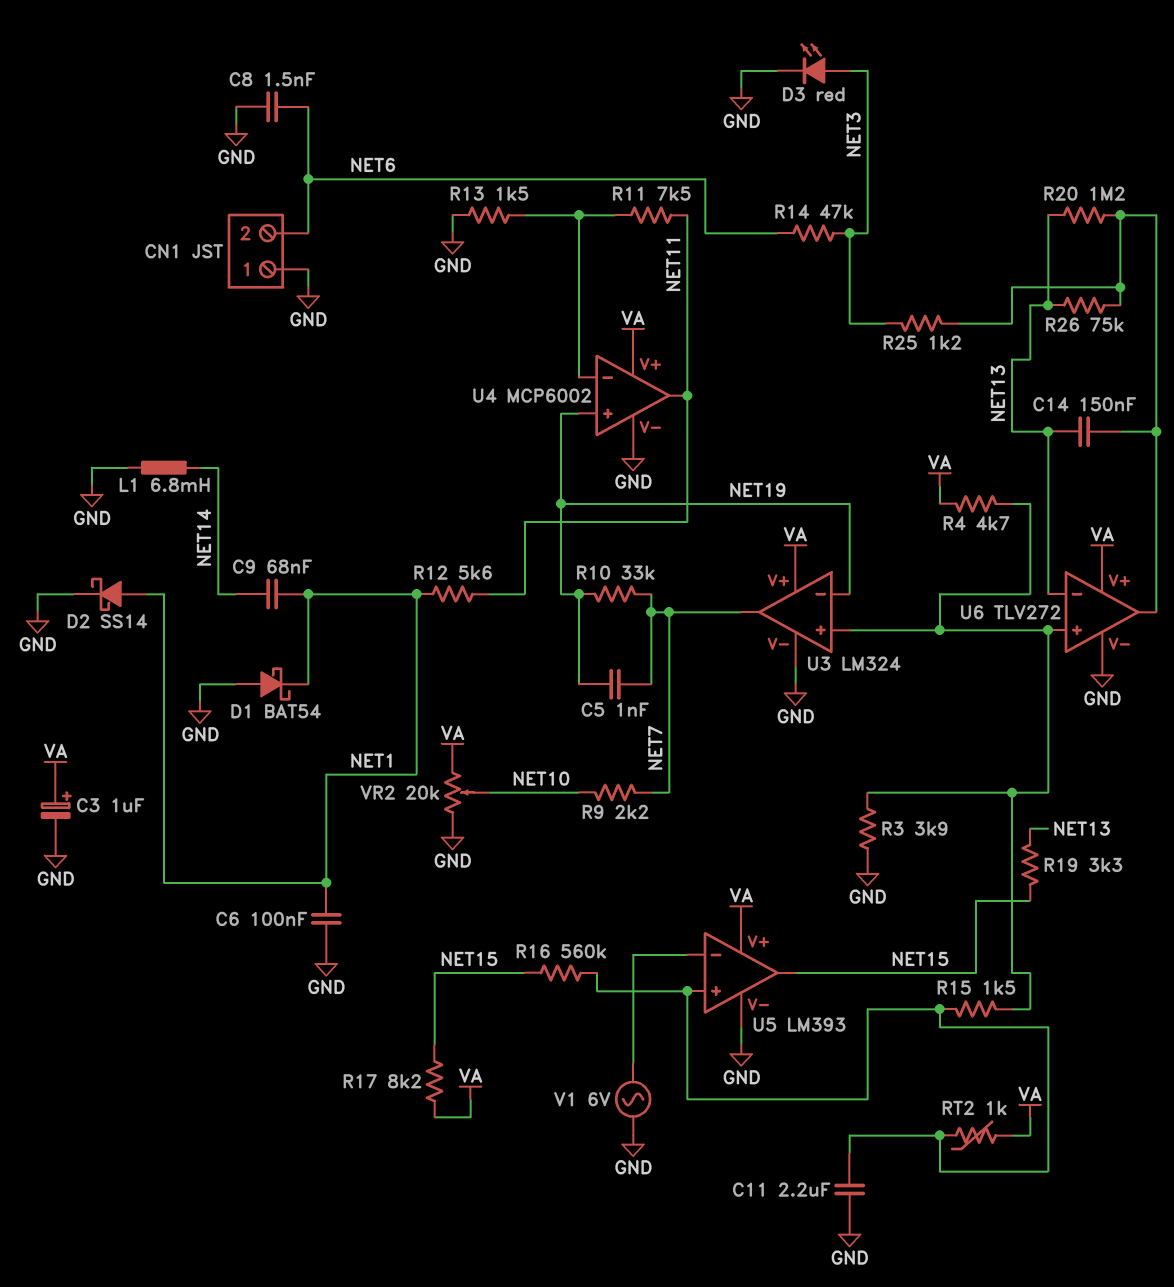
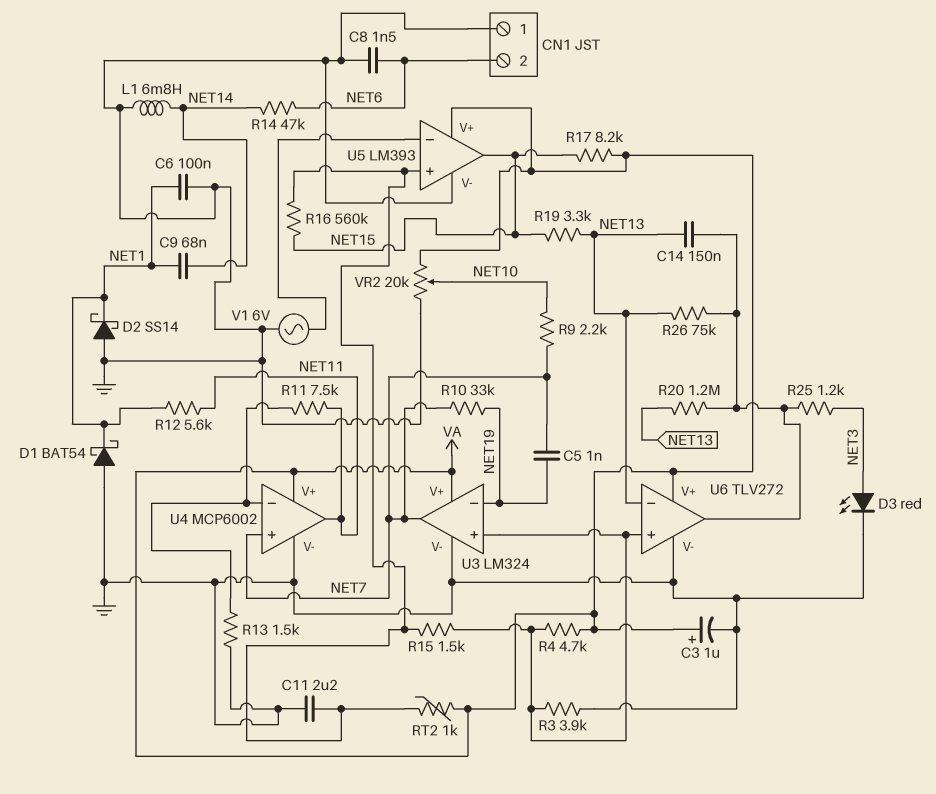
D2: schottky SS14 (A NET1, K GND) -> schottky SS14 (A GND, K NET1)
R14: 47k (NET3, NET6) -> 47k (NET6, NET14)
U4 pin in+: NET19 -> NET7

